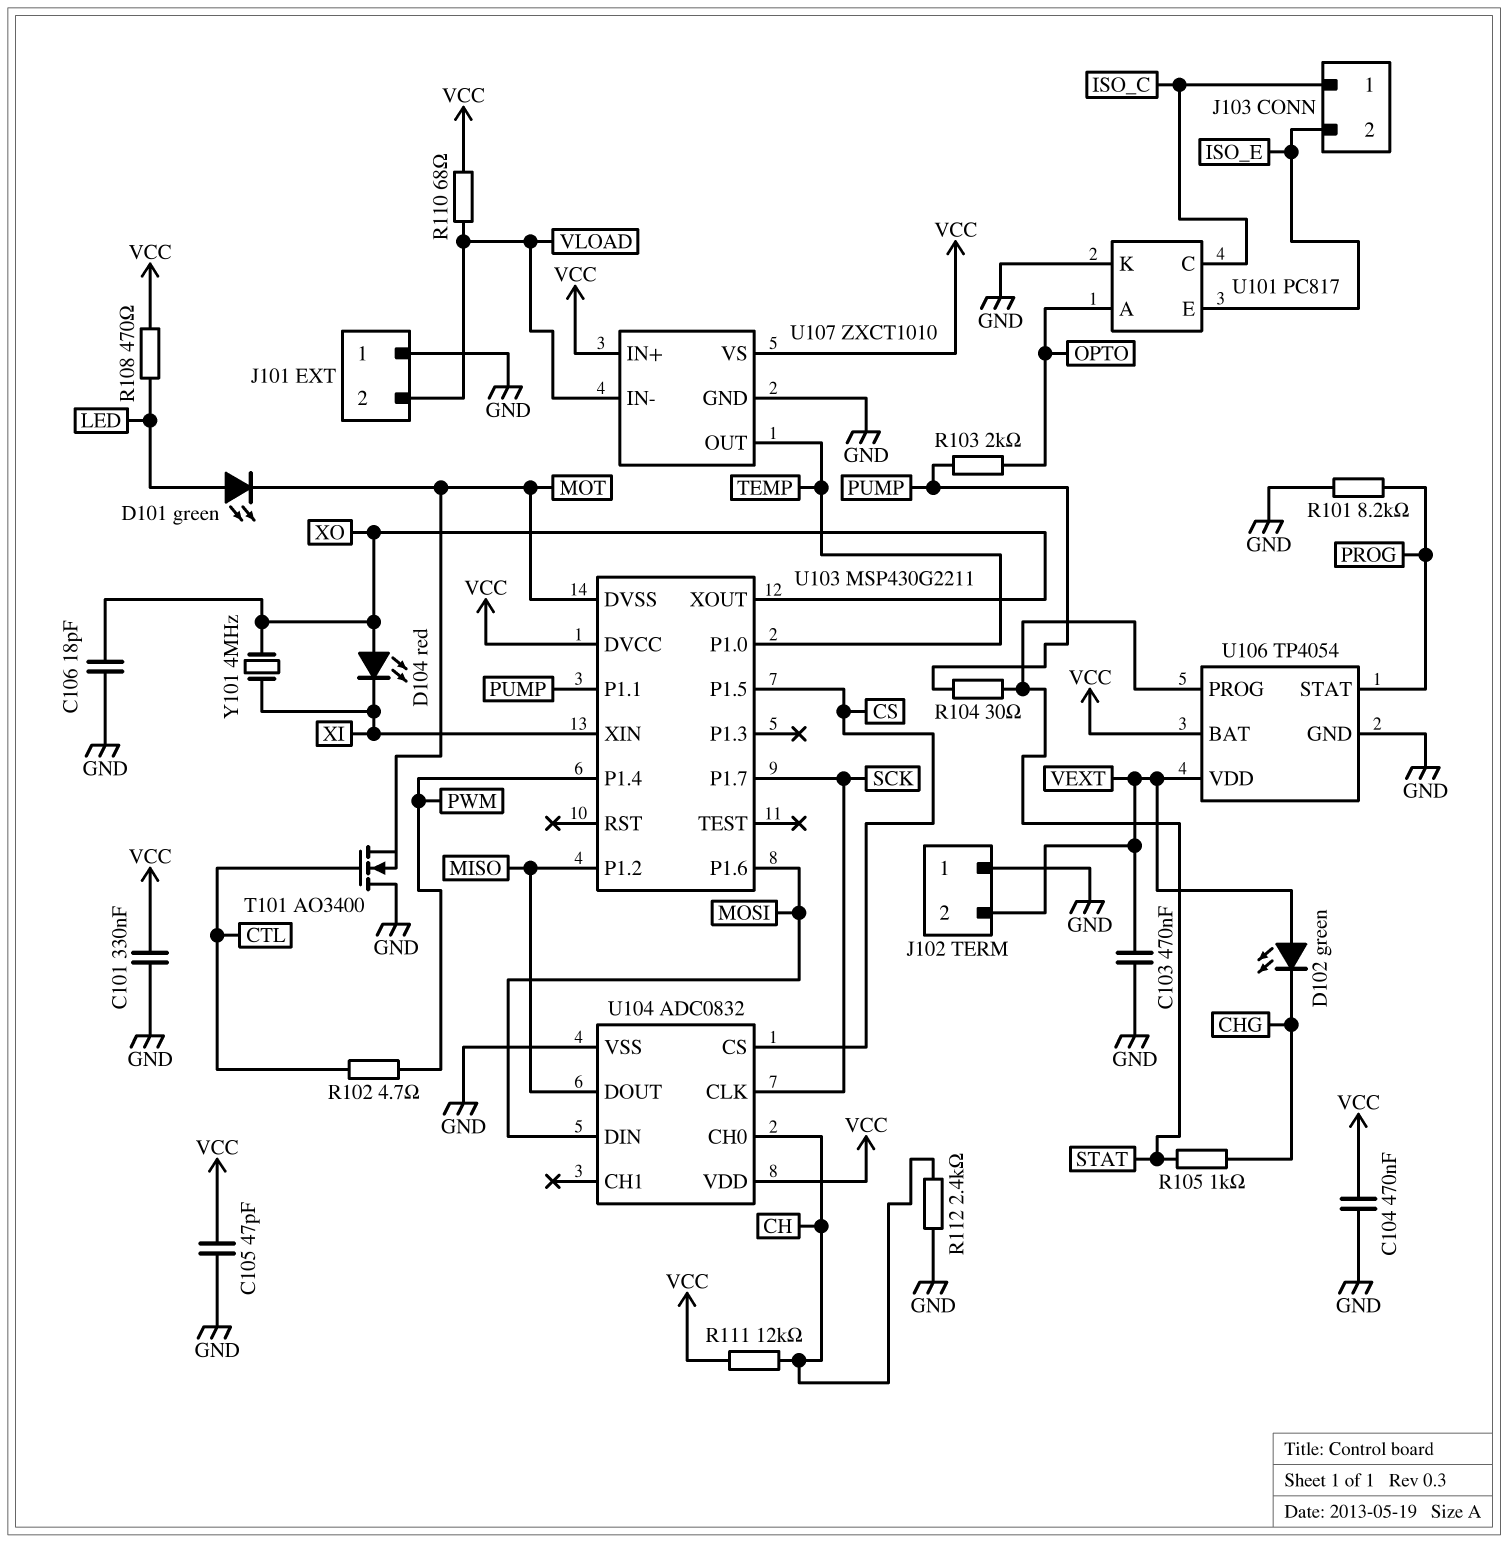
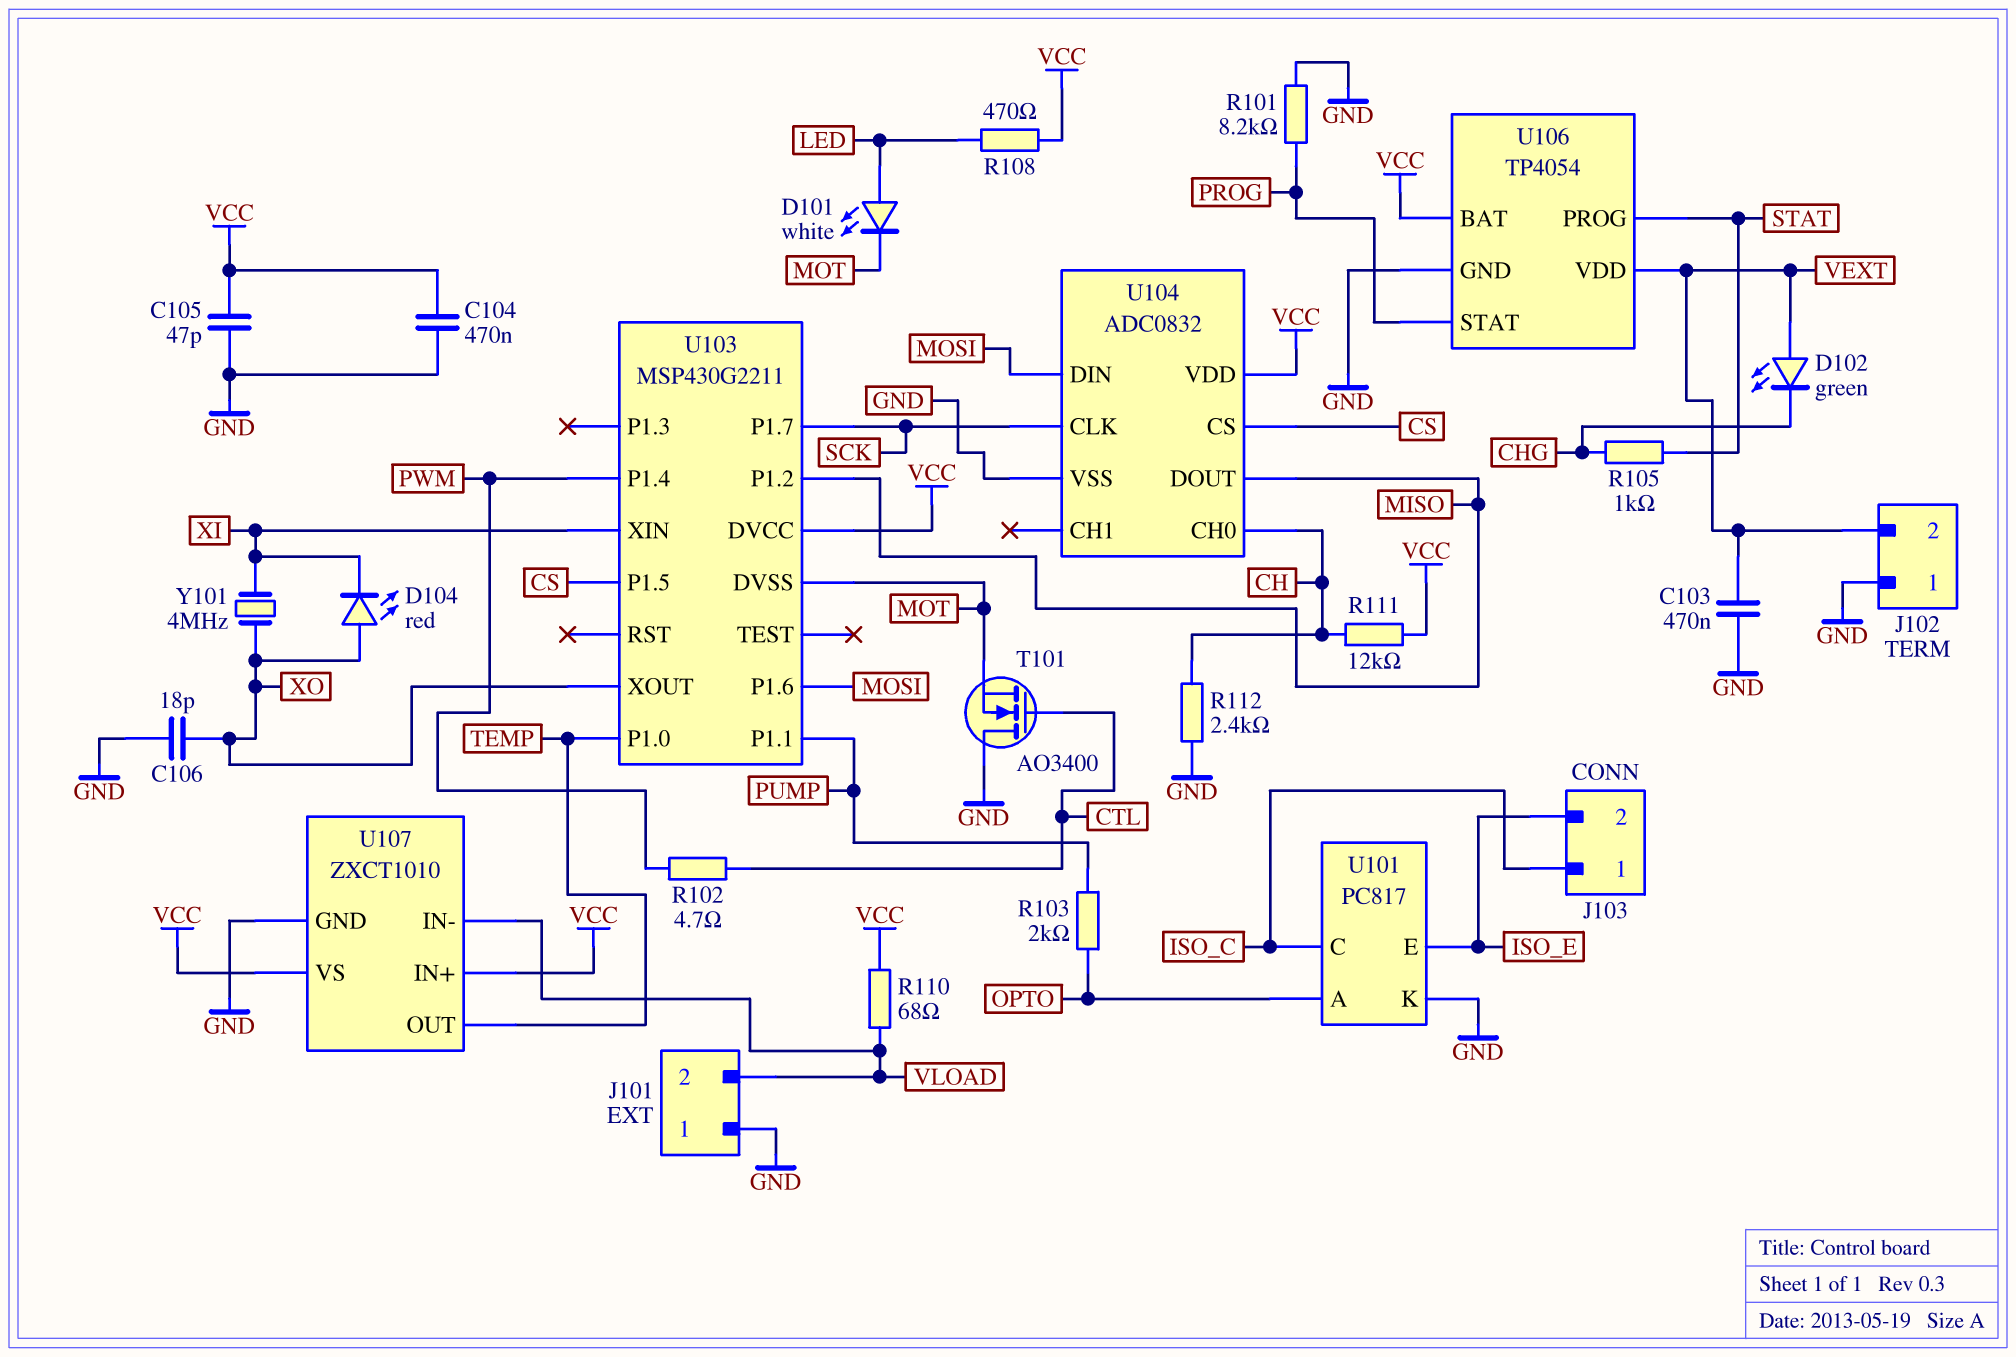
C101: 330nF (GND, VCC) -> none
D101: LED green (A LED, K MOT) -> LED white (A LED, K MOT)
R104: 30 (PUMP, STAT) -> none

